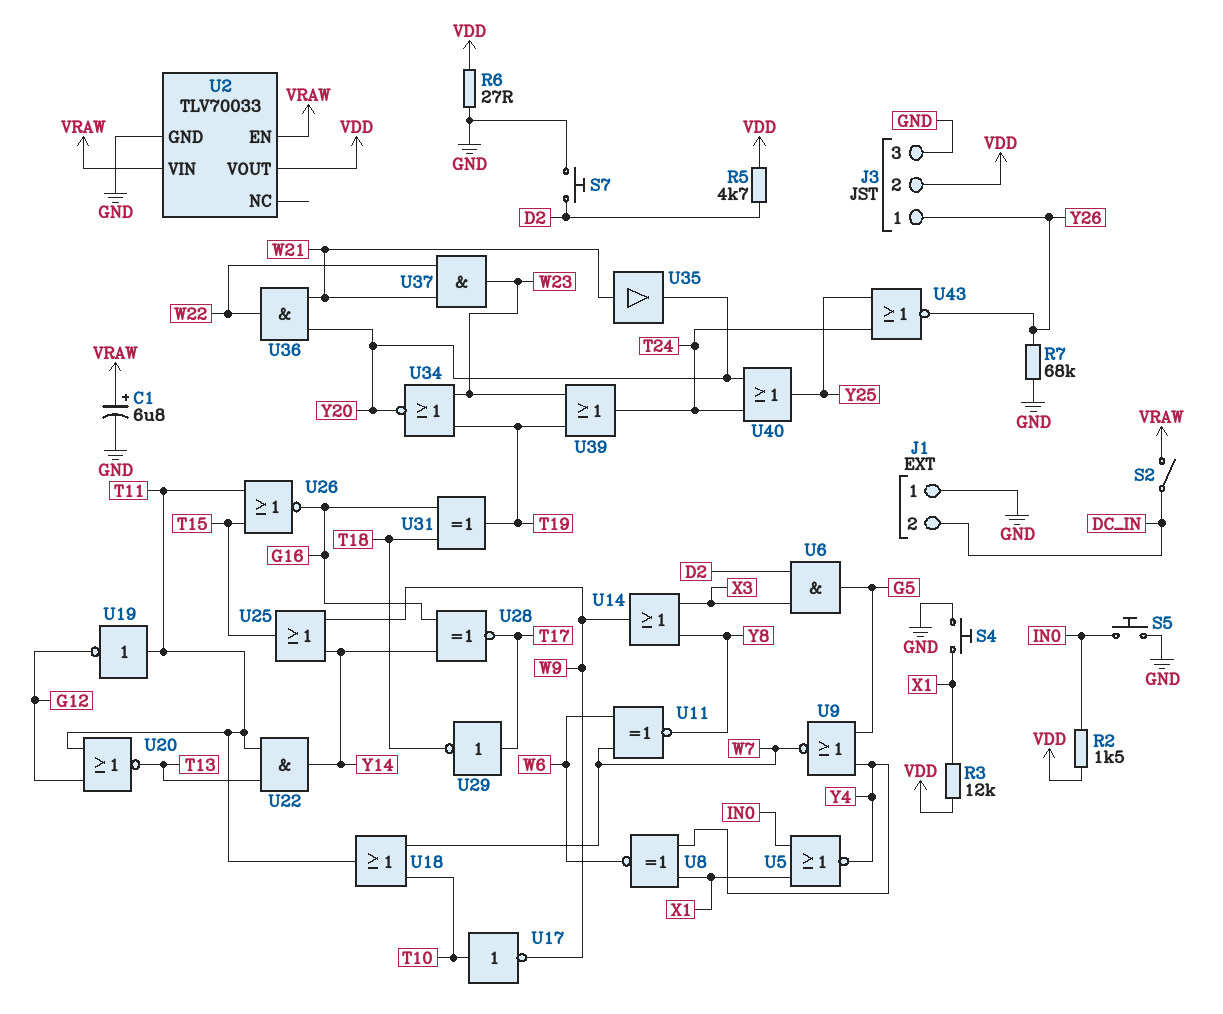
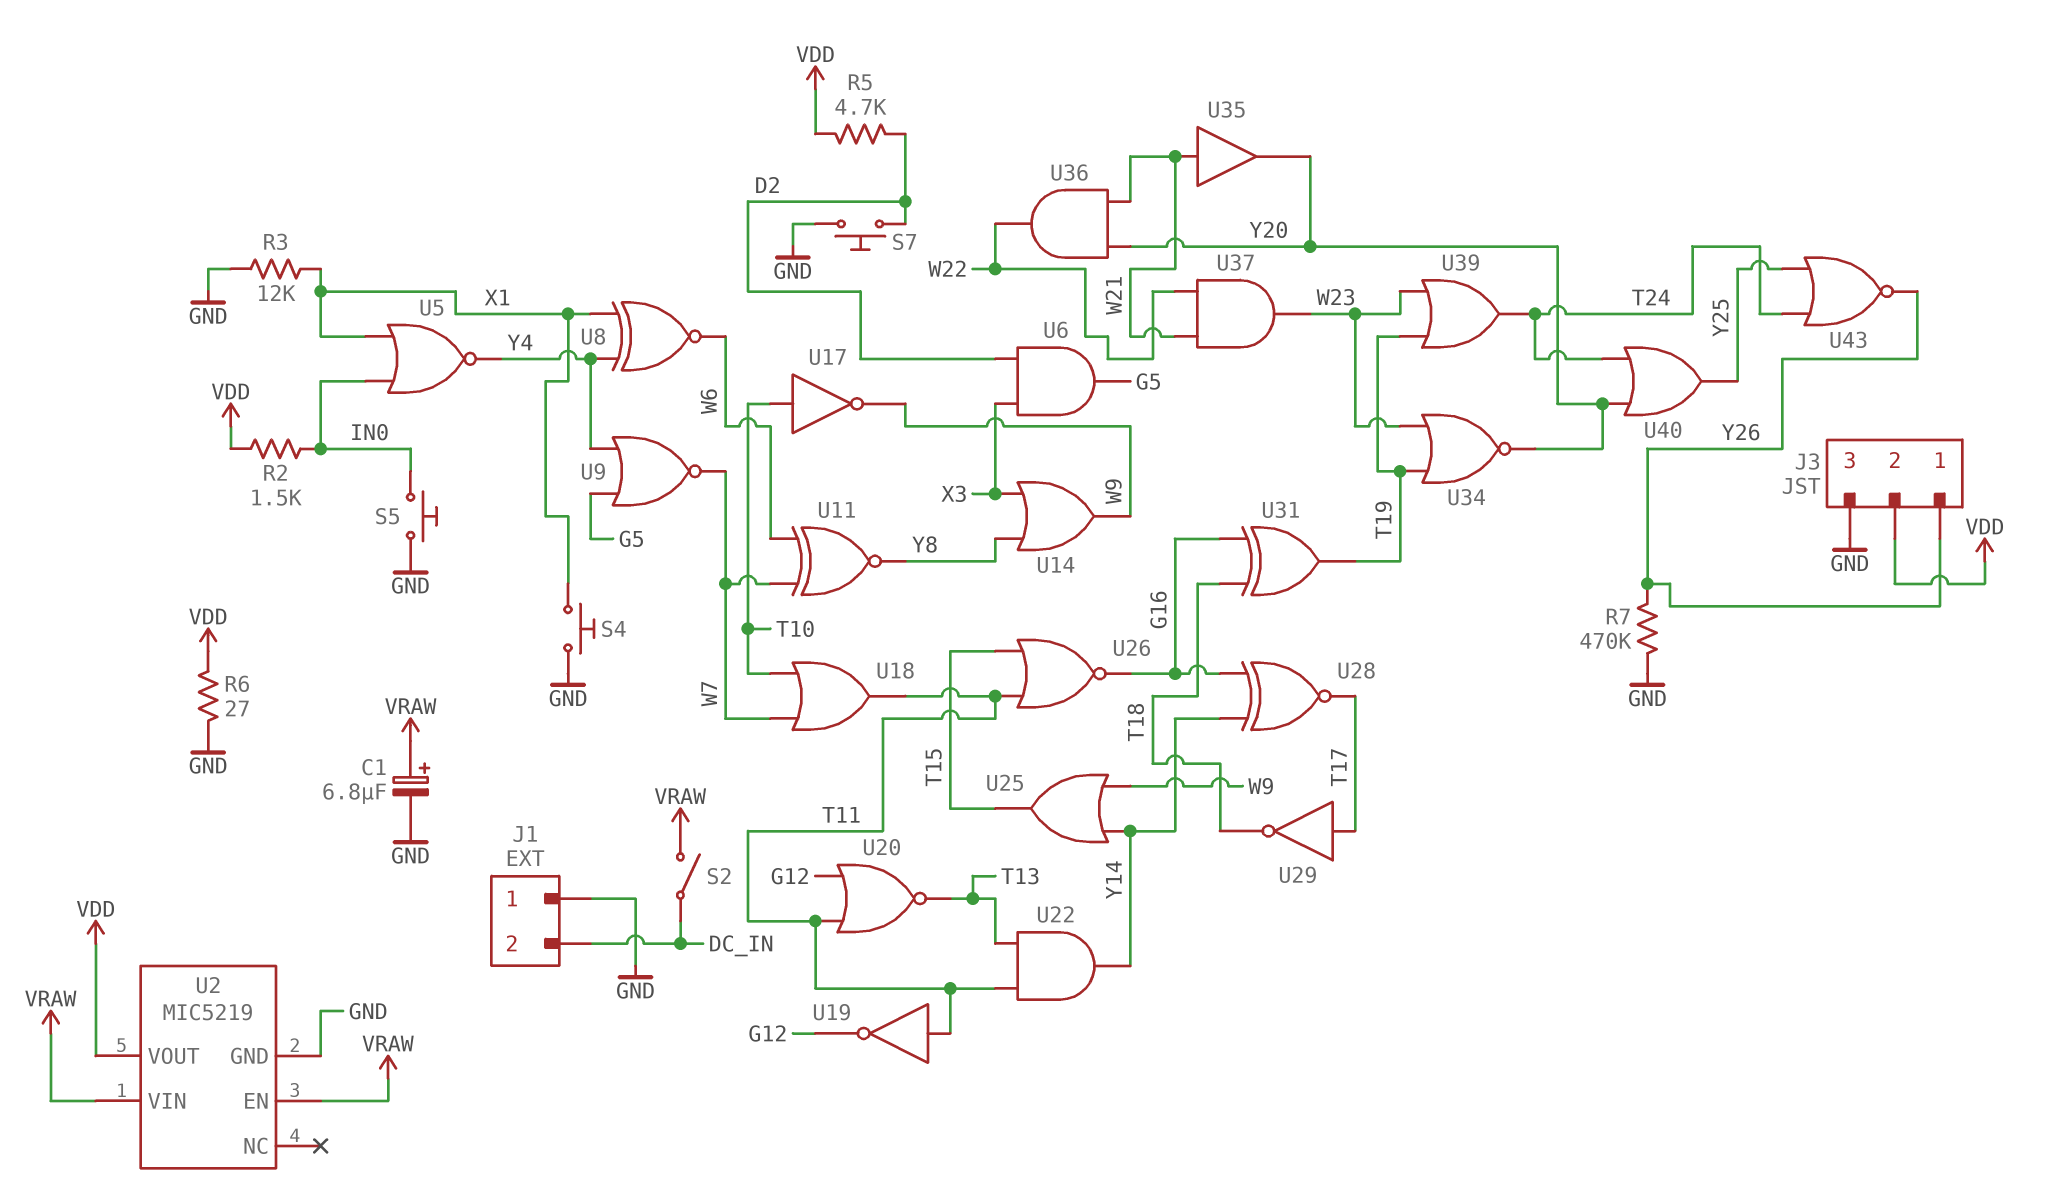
R3: 12k (VDD, X1) -> 12k (GND, X1)
R7: 68k (GND, Y26) -> 470k (GND, Y26)
U2: TLV70033 -> MIC5219

